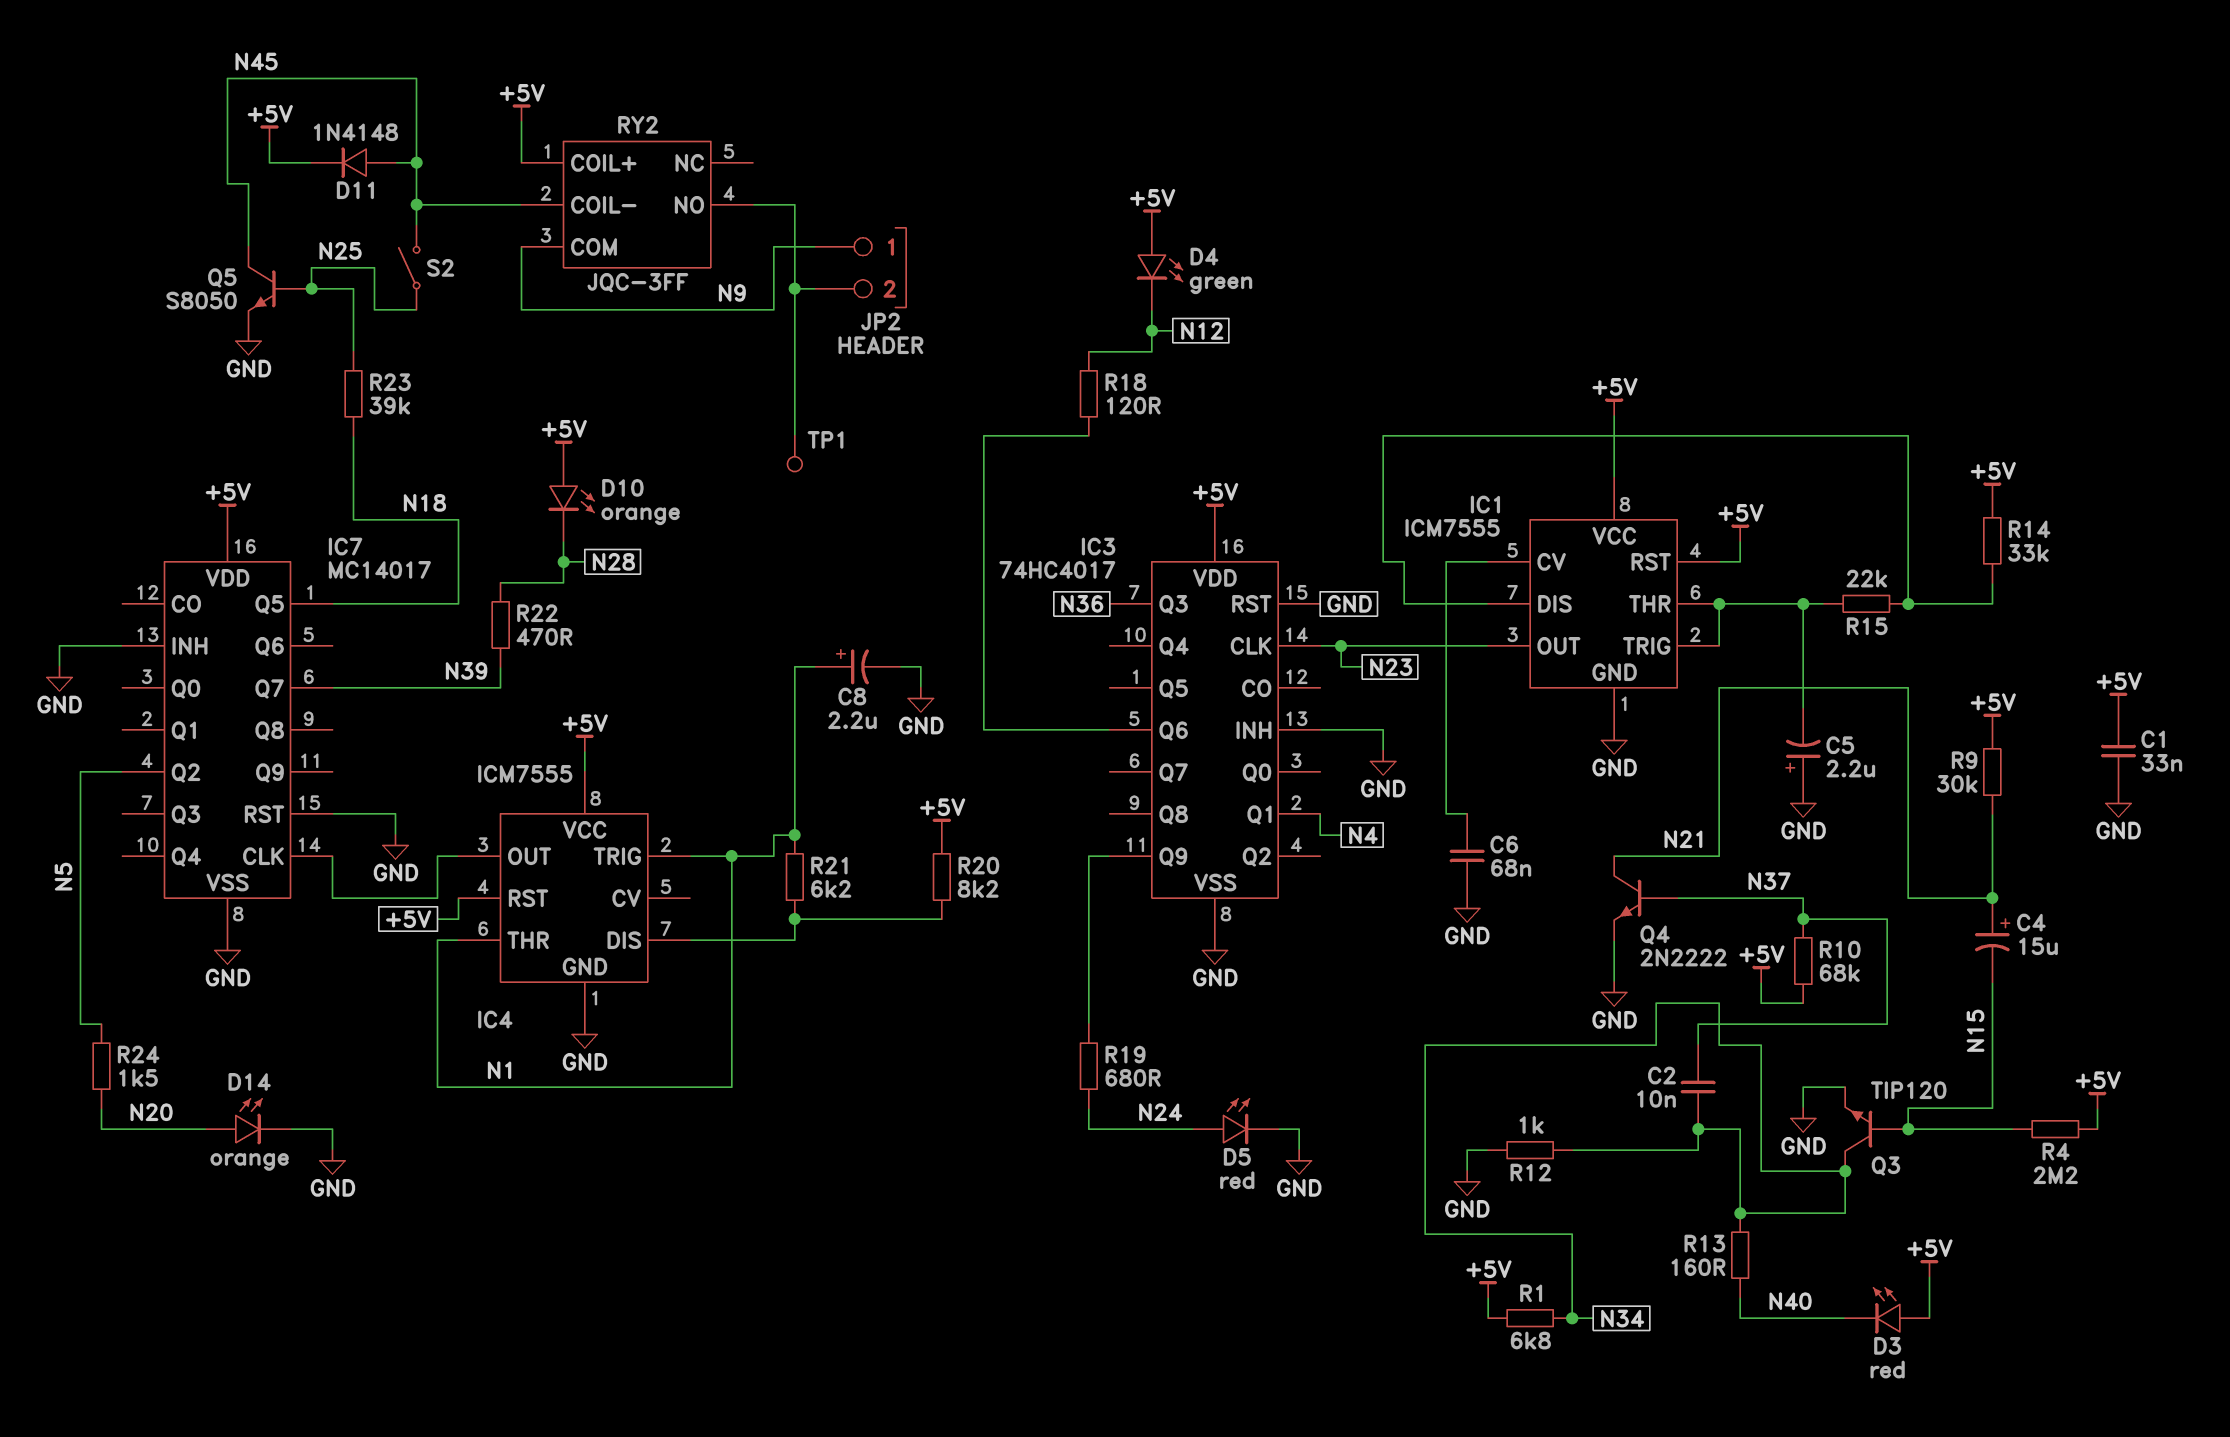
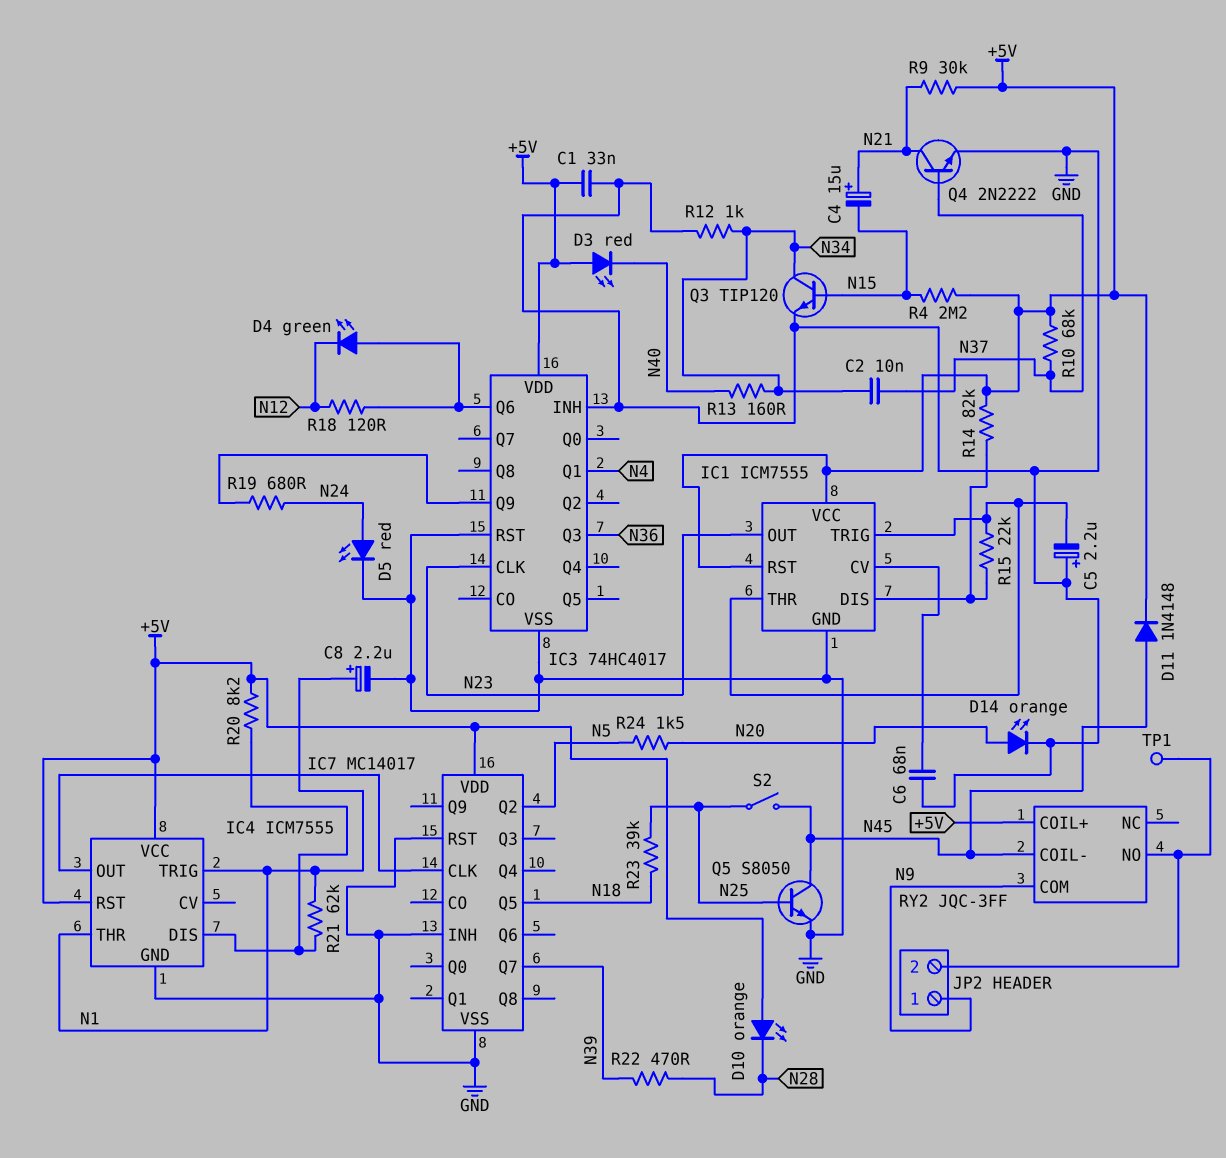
D4: LED green (A +5V, K N12) -> LED green (A IC3/Q6, K N12)
R1: 6.8k (+5V, N34) -> none
R14: 33k (+5V, IC1/DIS) -> 82k (+5V, IC1/DIS)
R21: 6.2k (IC4/DIS, N1) -> 62k (IC4/DIS, N1)

